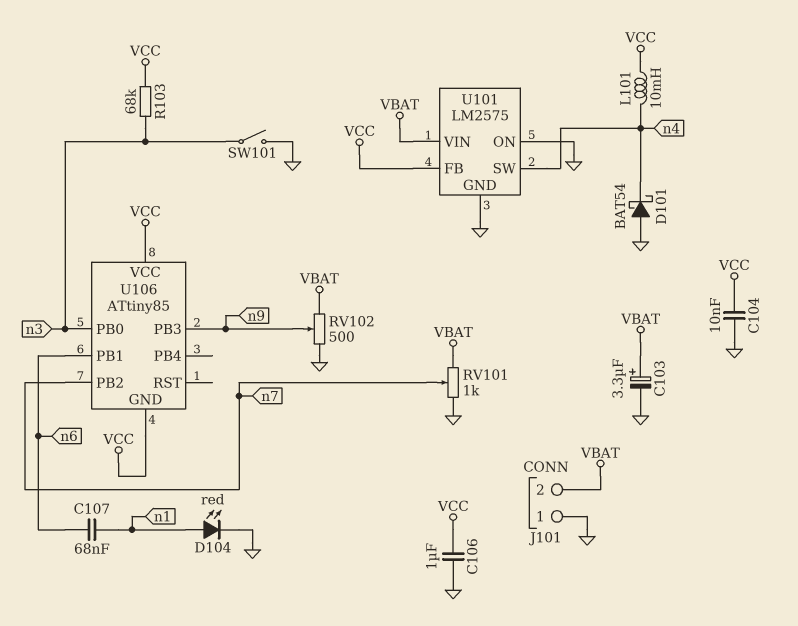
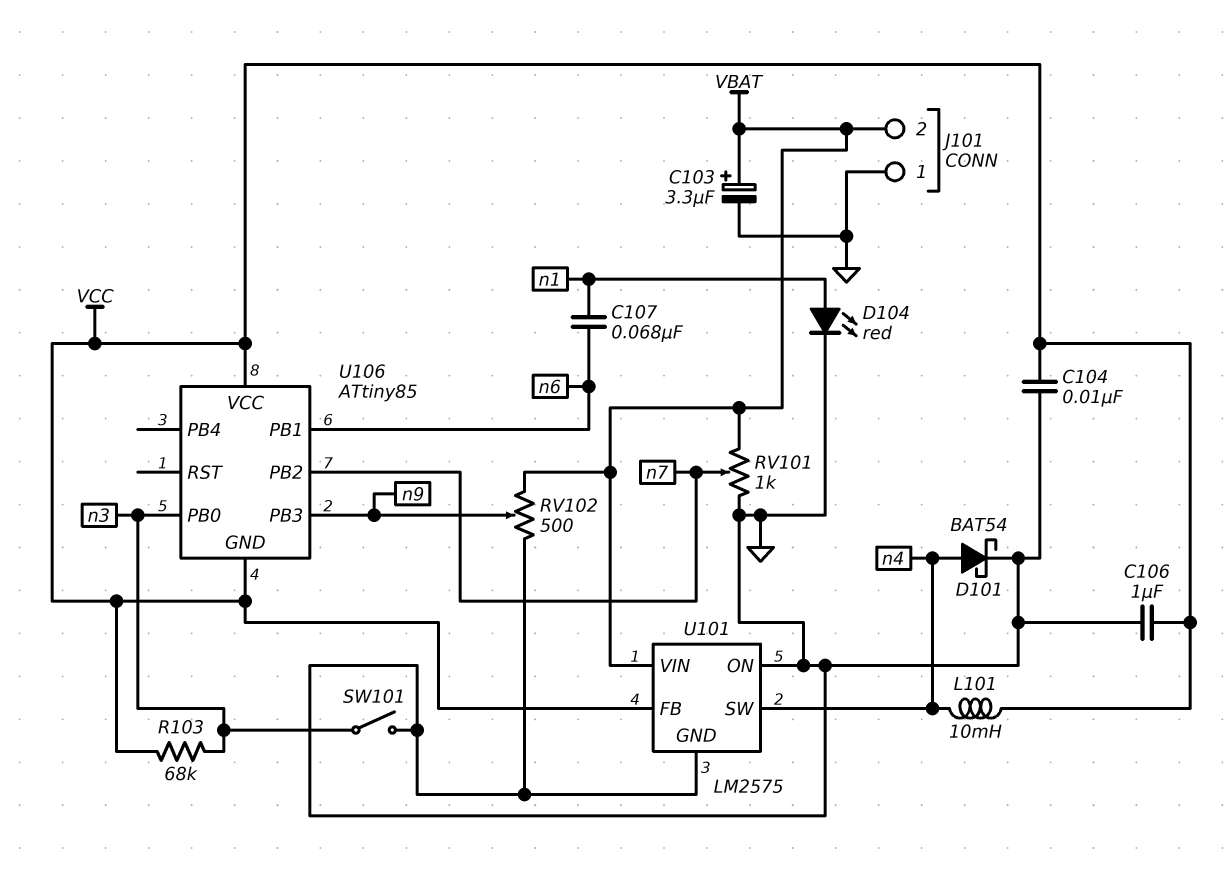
D101: schottky BAT54 (A GND, K n4) -> schottky BAT54 (A n4, K GND)

